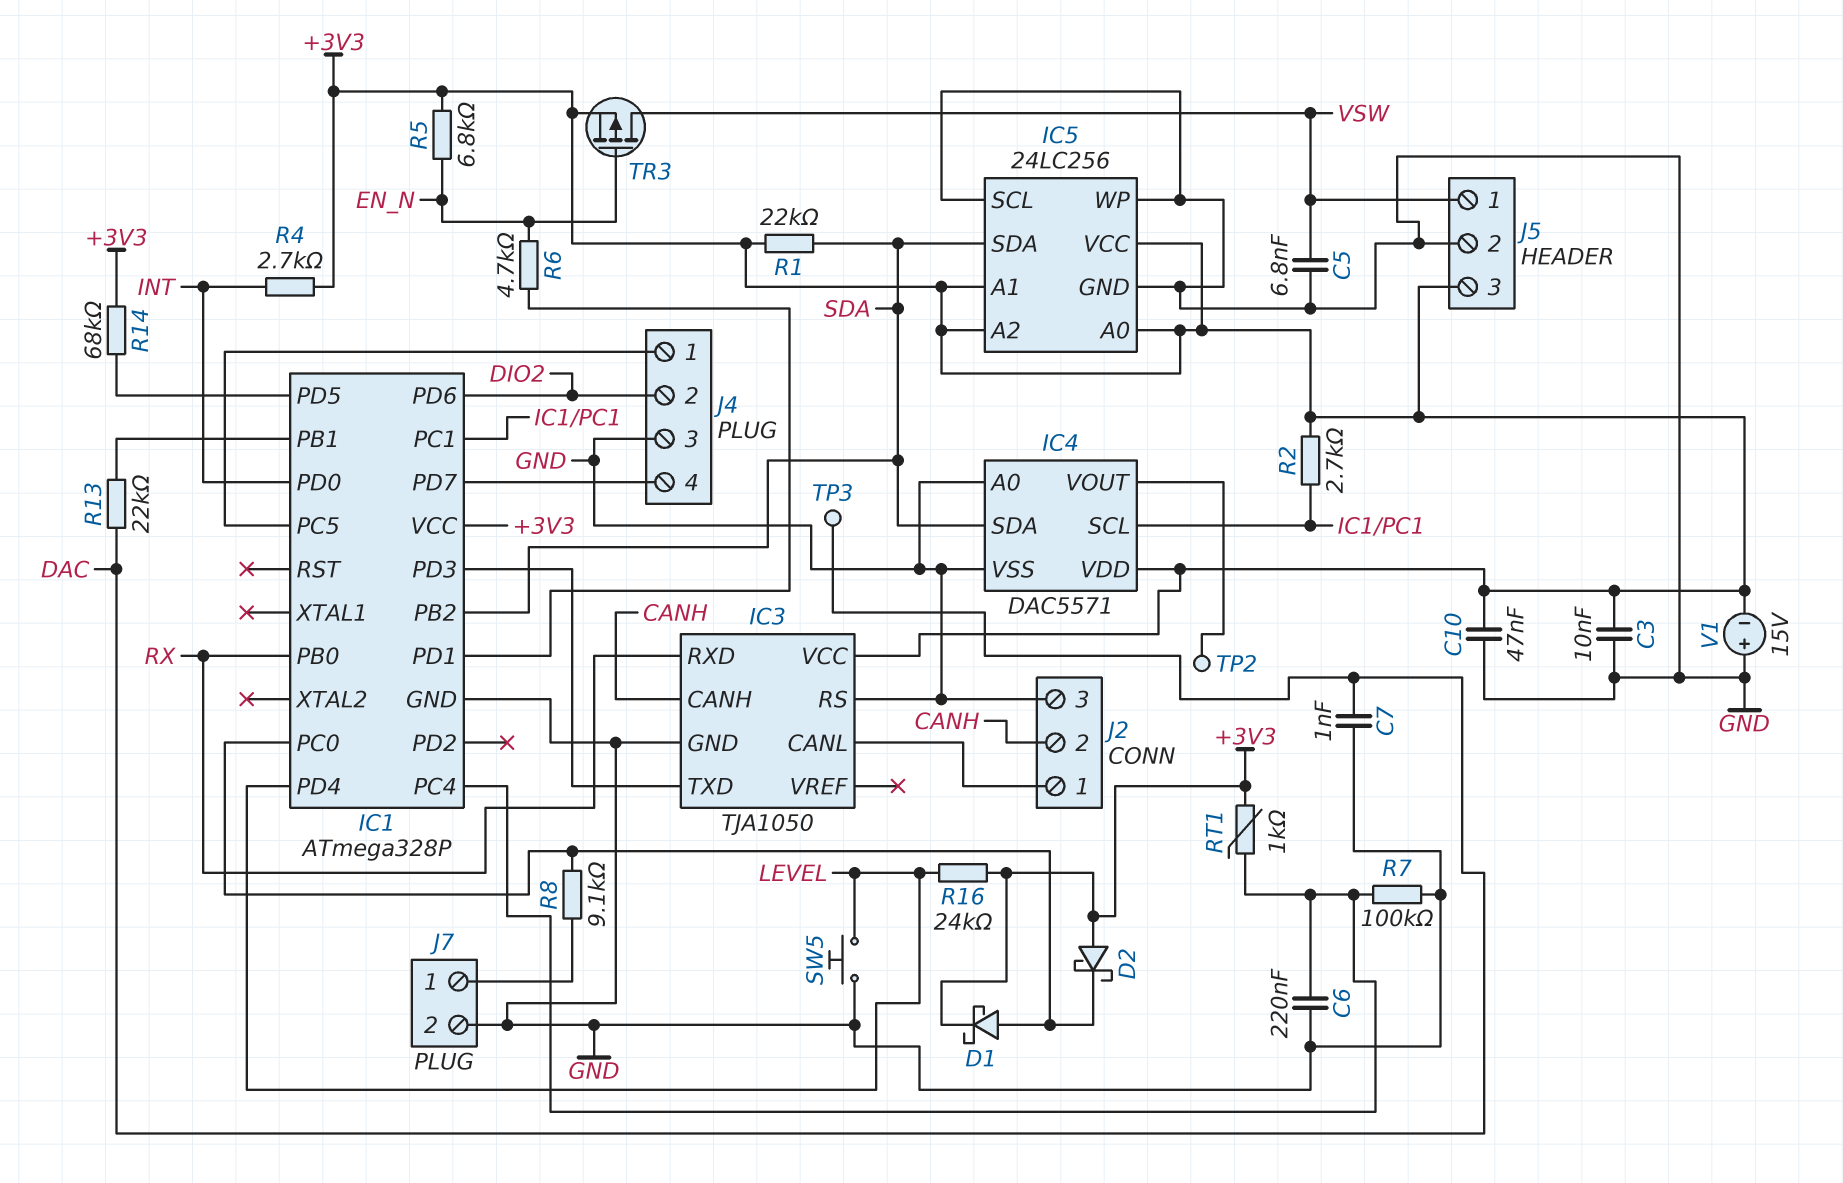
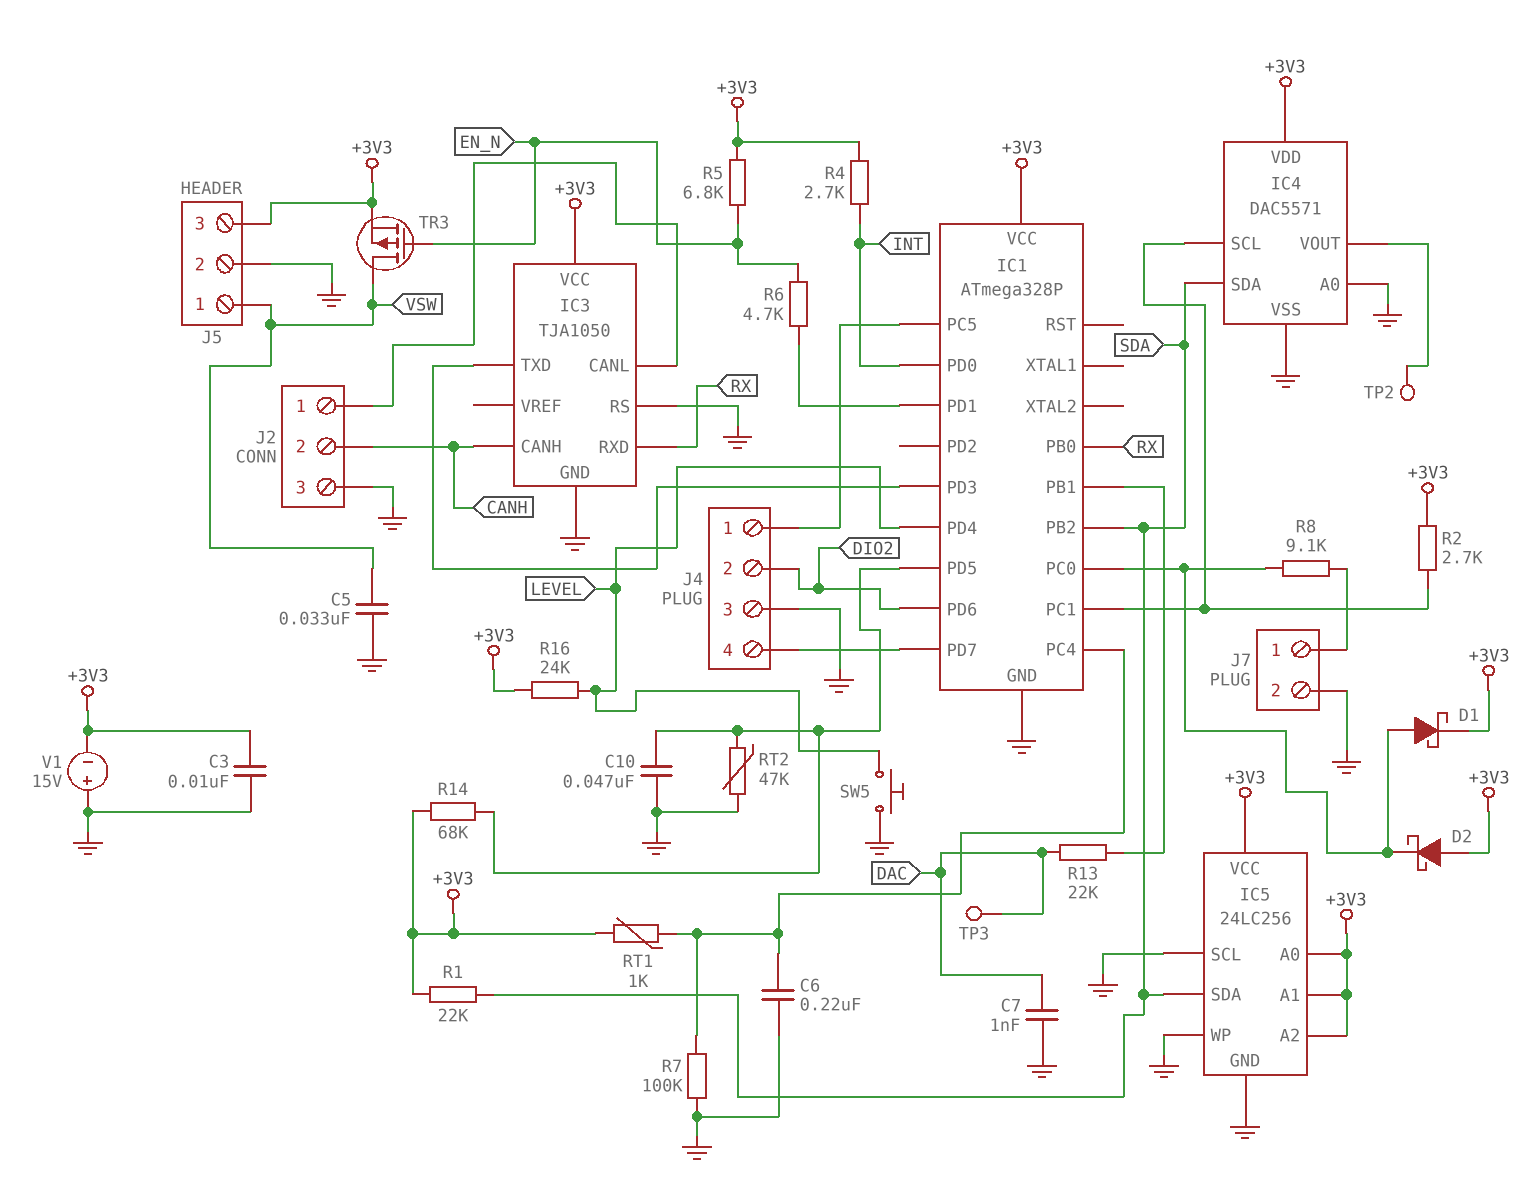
C5: 6.8nF (GND, VSW) -> 33nF (GND, VSW)
C10: 47nF (+3V3, GND) -> 47nF (GND, IC1/PD5)
RT2: none -> 47k (GND, IC1/PD5)

